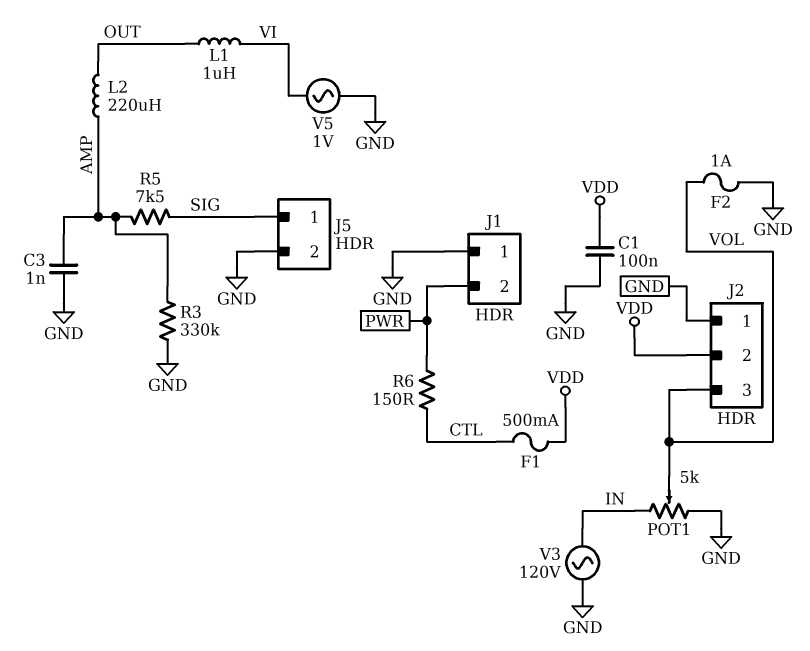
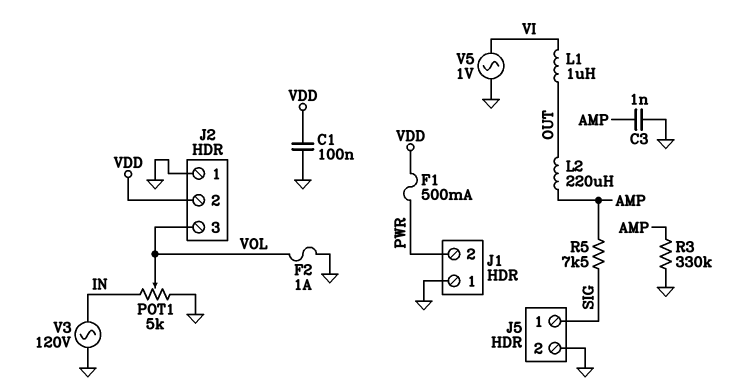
F1: 500mA (CTL, VDD) -> 500mA (PWR, VDD)
R6: 150 (CTL, PWR) -> none

